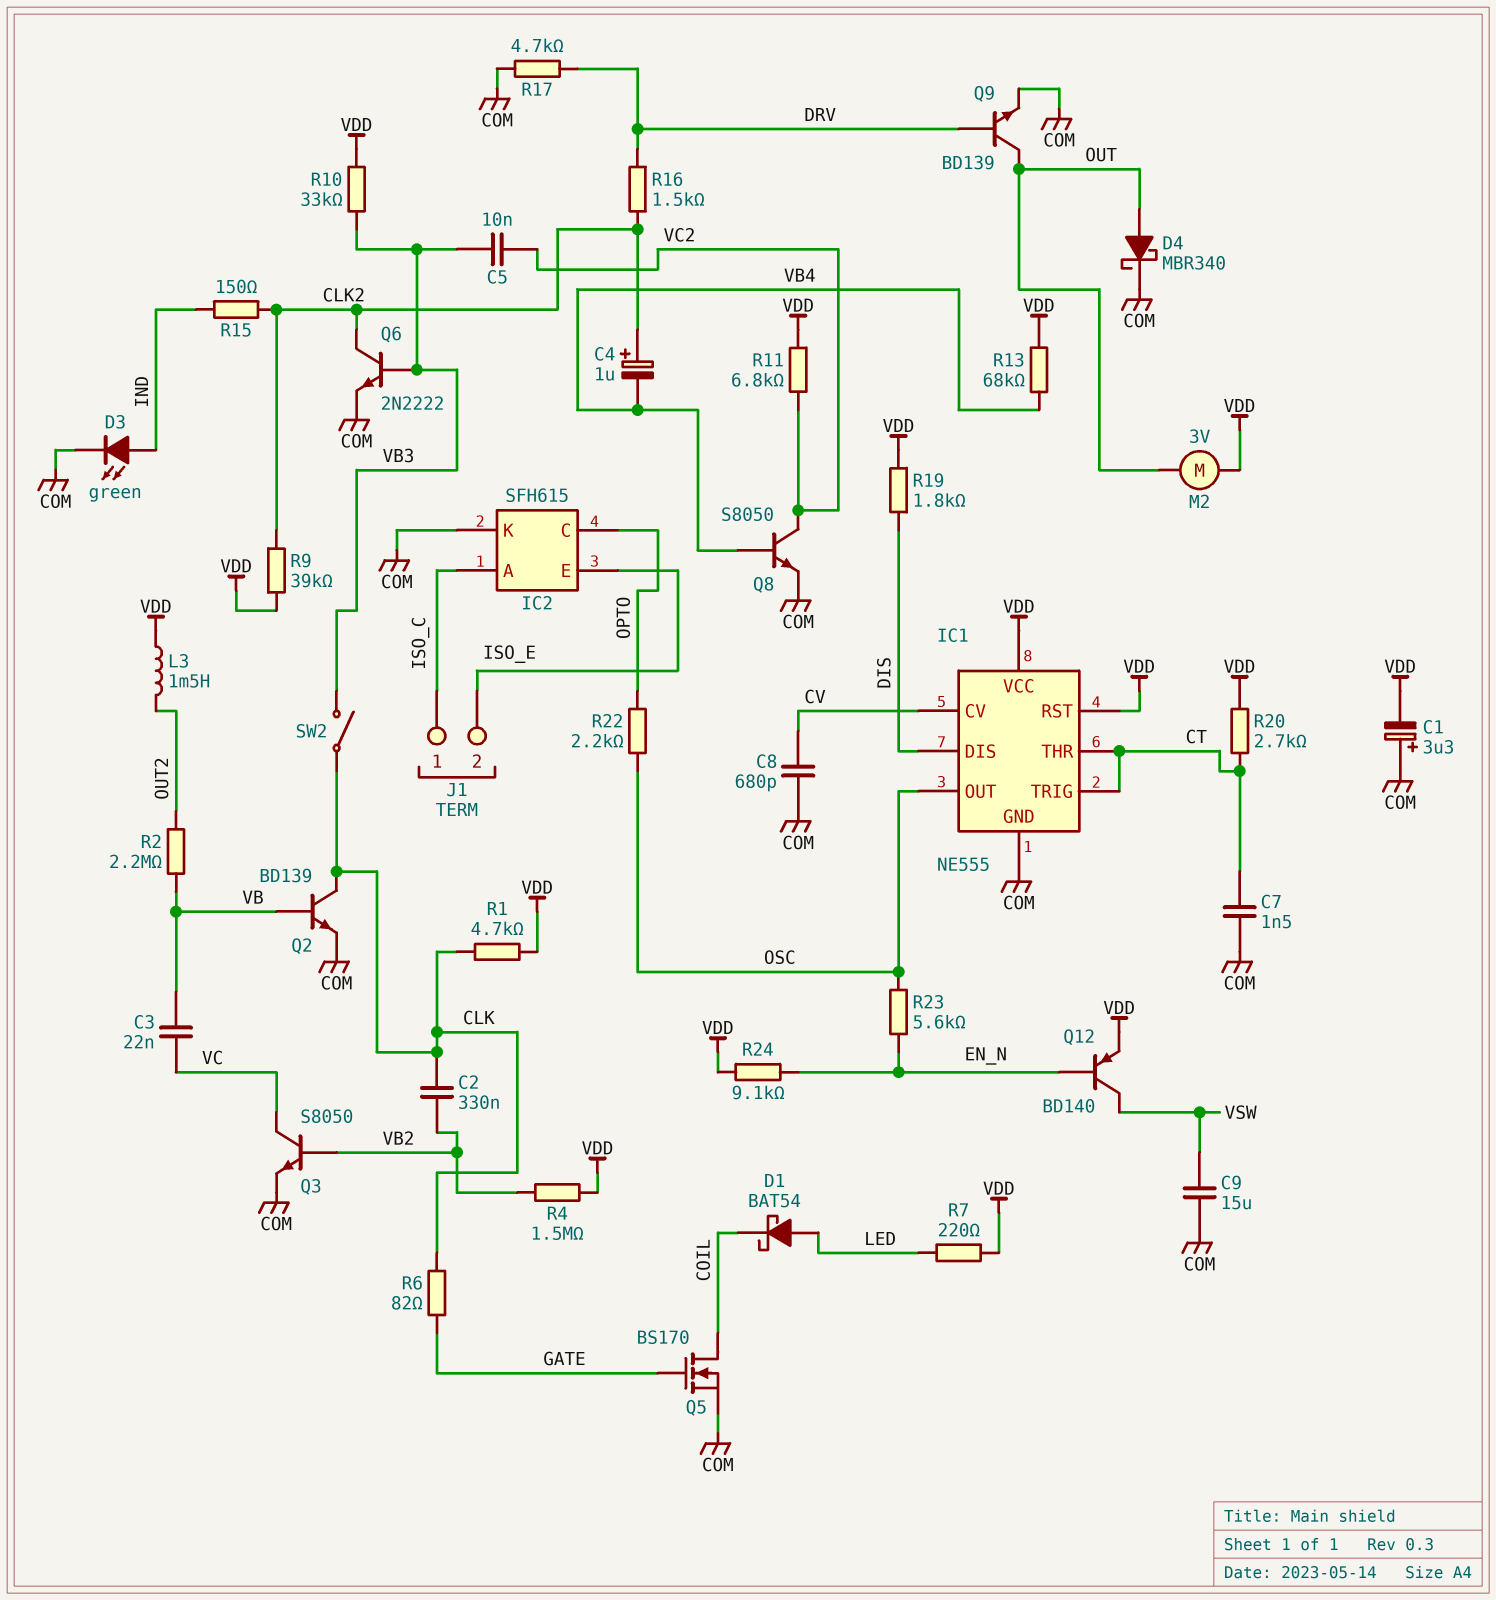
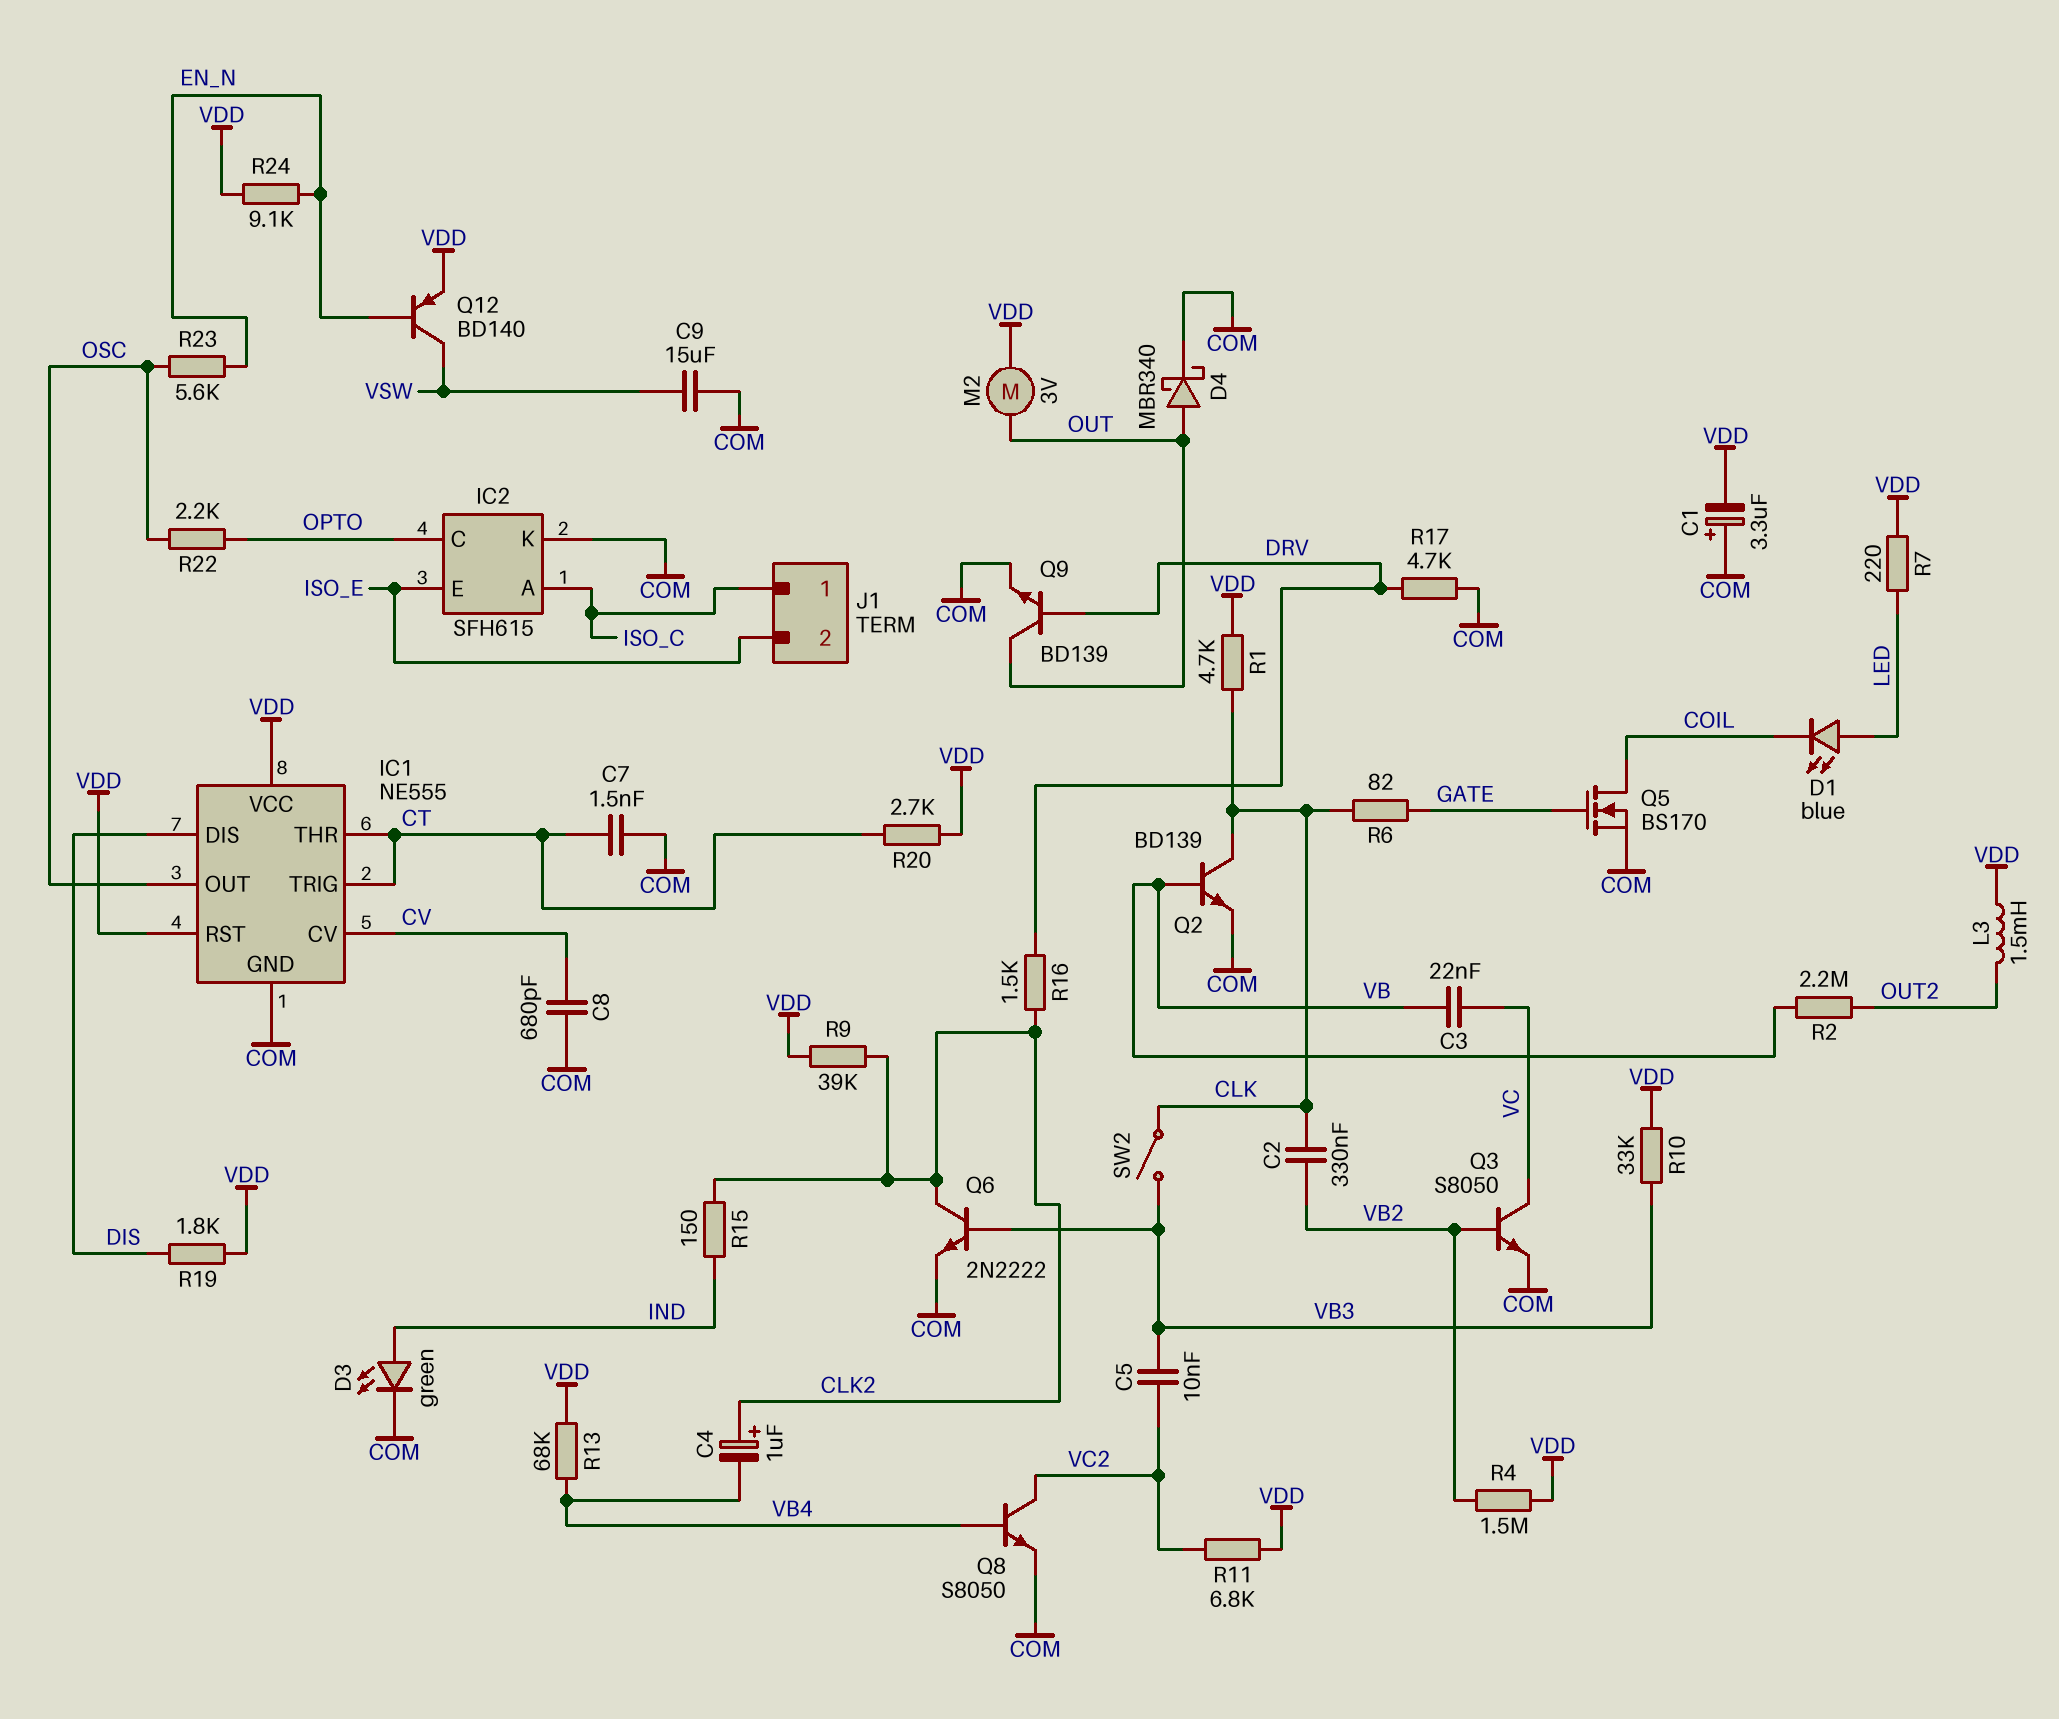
D1: schottky BAT54 (A LED, K COIL) -> LED blue (A LED, K COIL)

